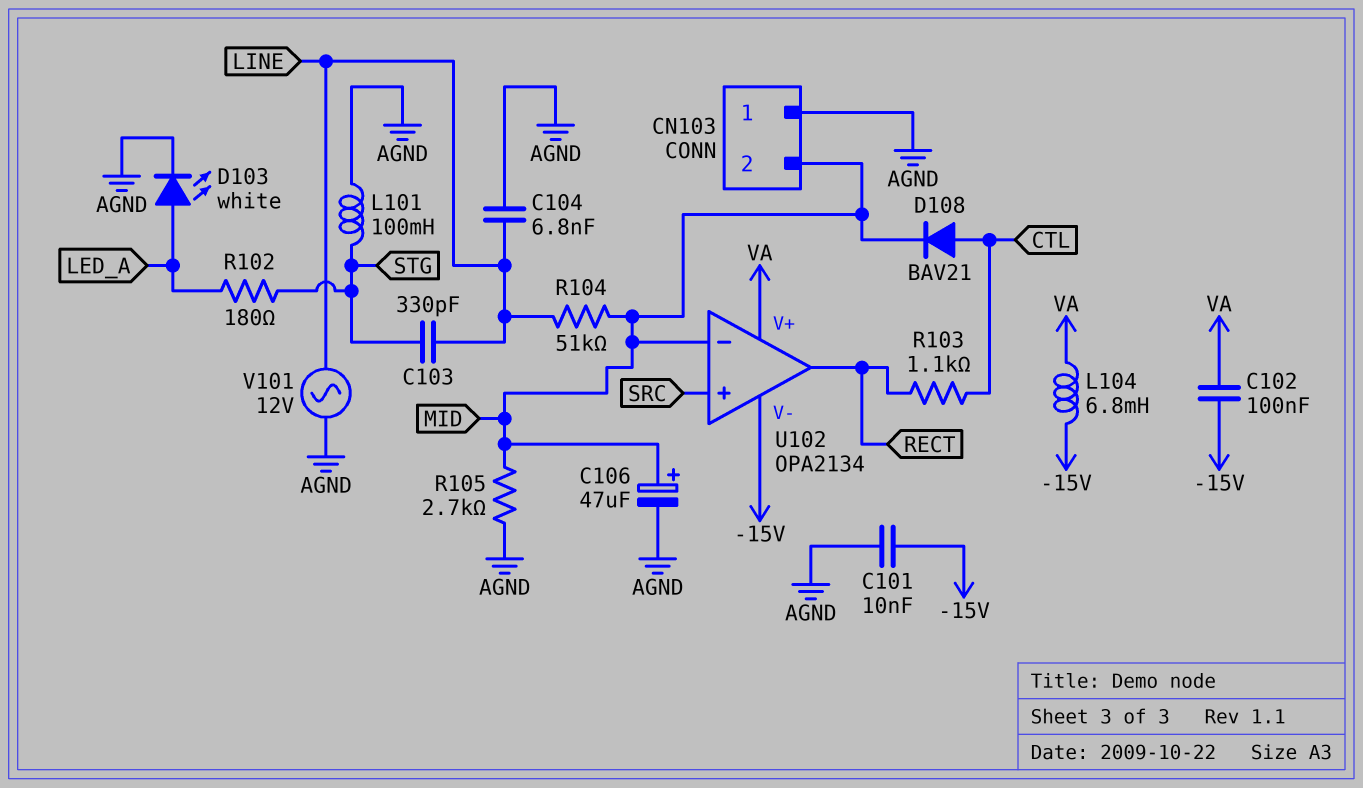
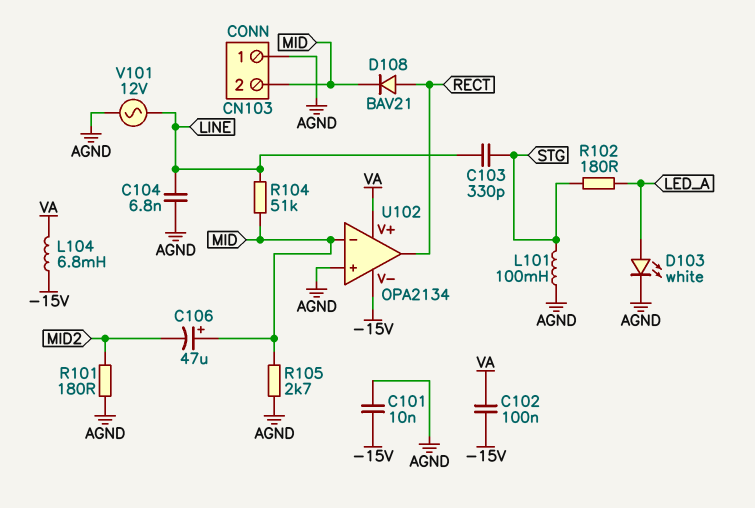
C106: 47uF (plus MID, minus AGND) -> 47uF (plus MID, minus MID2)
D108: diode BAV21 (A CTL, K MID) -> diode BAV21 (A RECT, K MID)
R101: none -> 180 (AGND, MID2)
R103: 1.1k (CTL, RECT) -> none
U102 pin in+: SRC -> AGND

